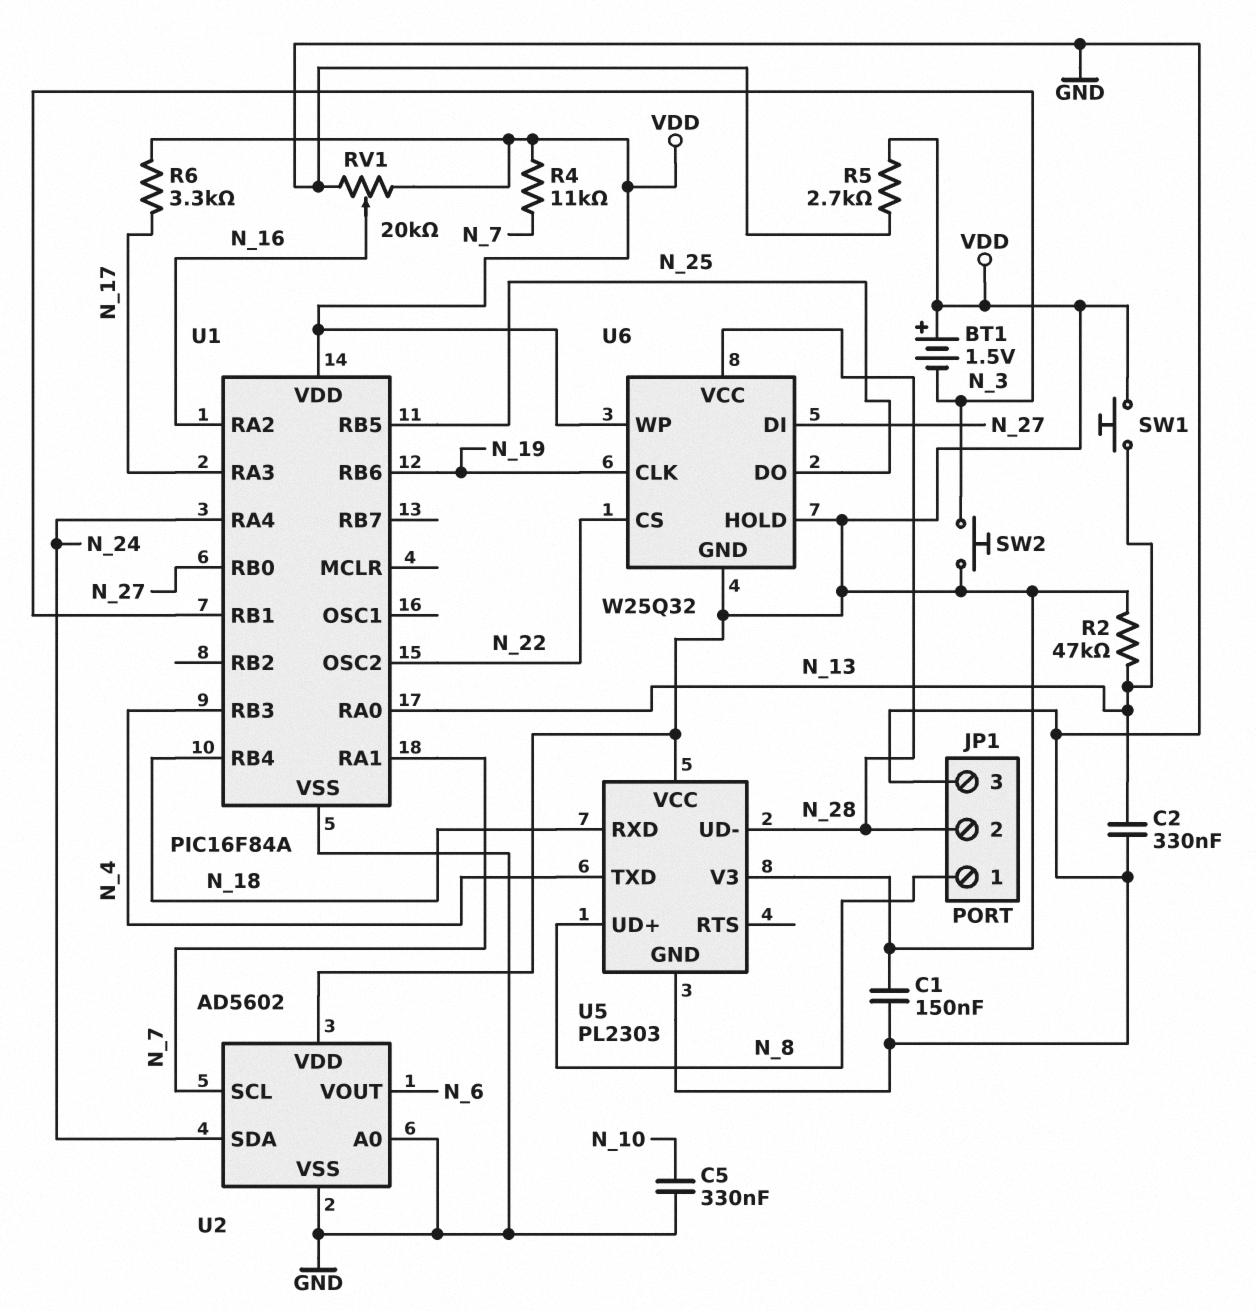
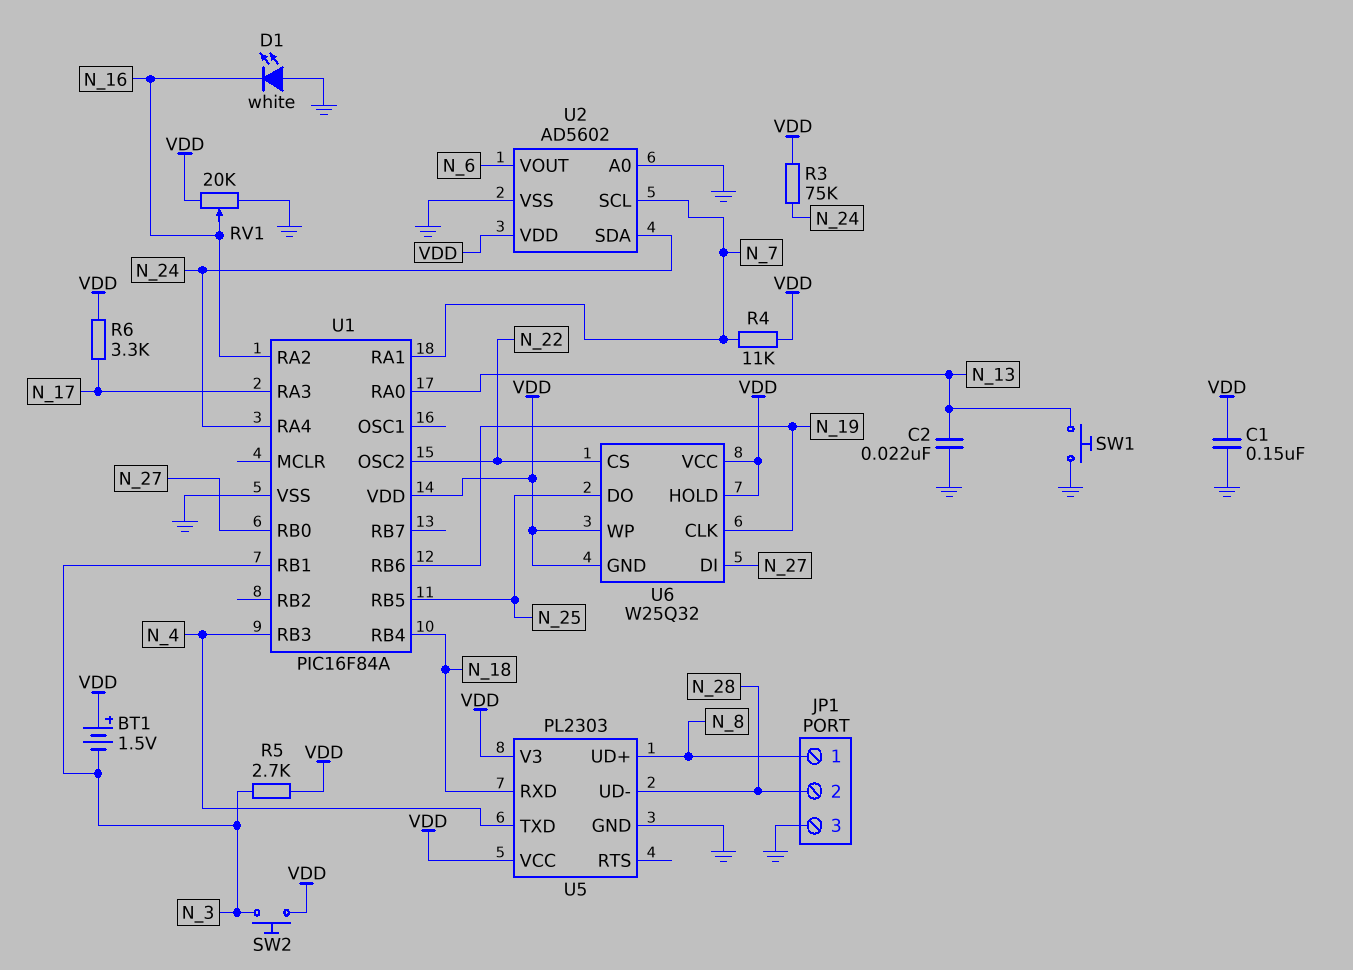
C2: 330nF (GND, N_13) -> 22nF (GND, N_13)
C5: 330nF (GND, N_10) -> none
D1: none -> LED white (A GND, K N_16)
R2: 47k (N_13, VDD) -> none
R3: none -> 75k (N_24, VDD)
R5: 2.7k (GND, VDD) -> 2.7k (N_3, VDD)
SW1: button (N_13, VDD) -> button (GND, N_13)
U6 pin VCC: N_28 -> VDD

